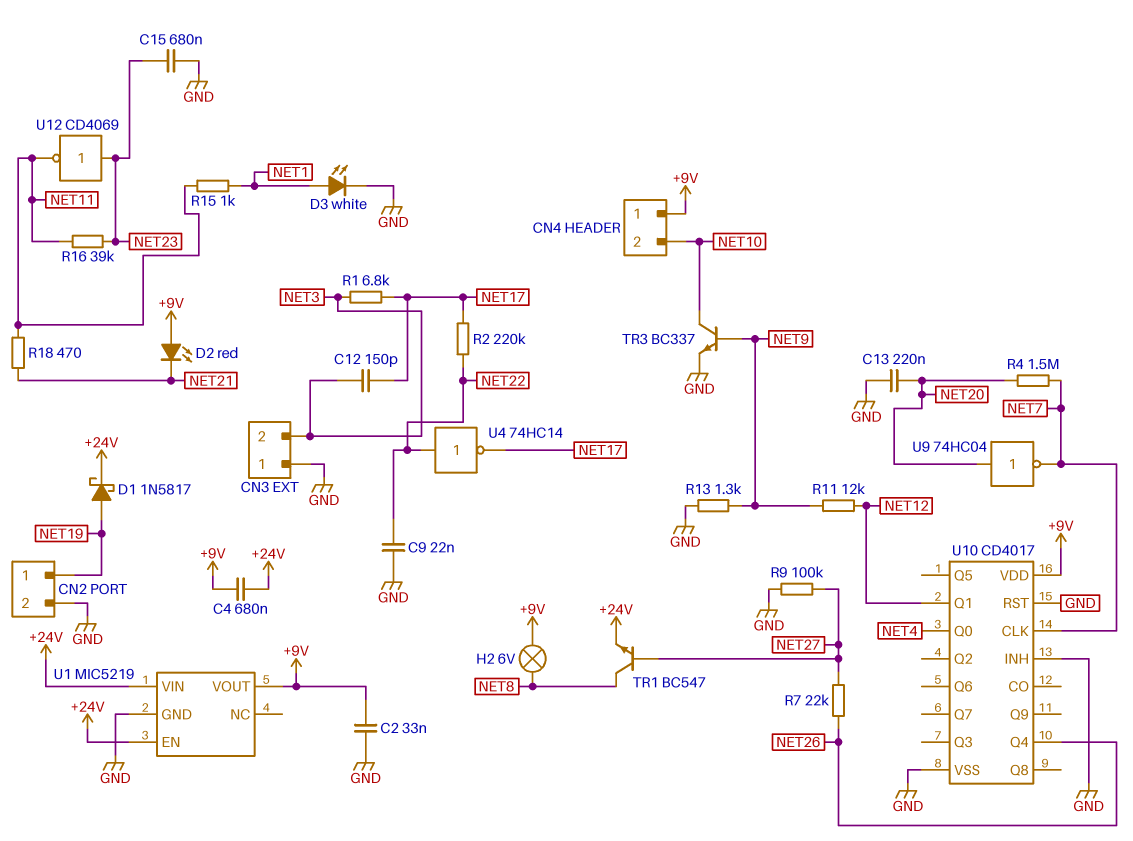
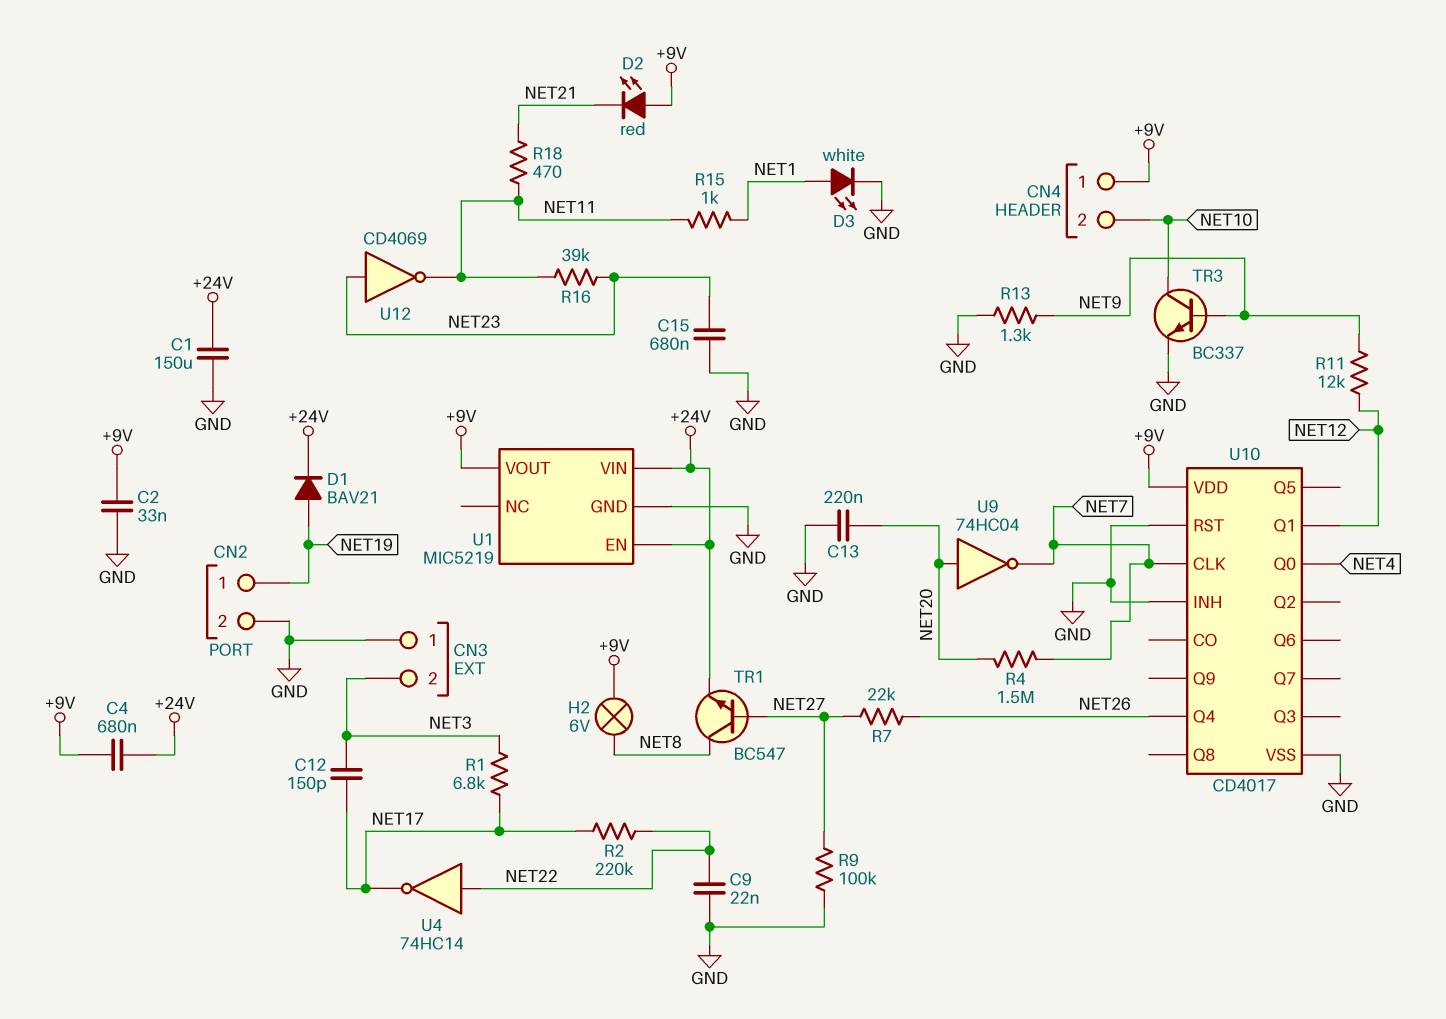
C1: none -> 150uF (+24V, GND)
D1: schottky 1N5817 (A NET19, K +24V) -> diode BAV21 (A NET19, K +24V)

